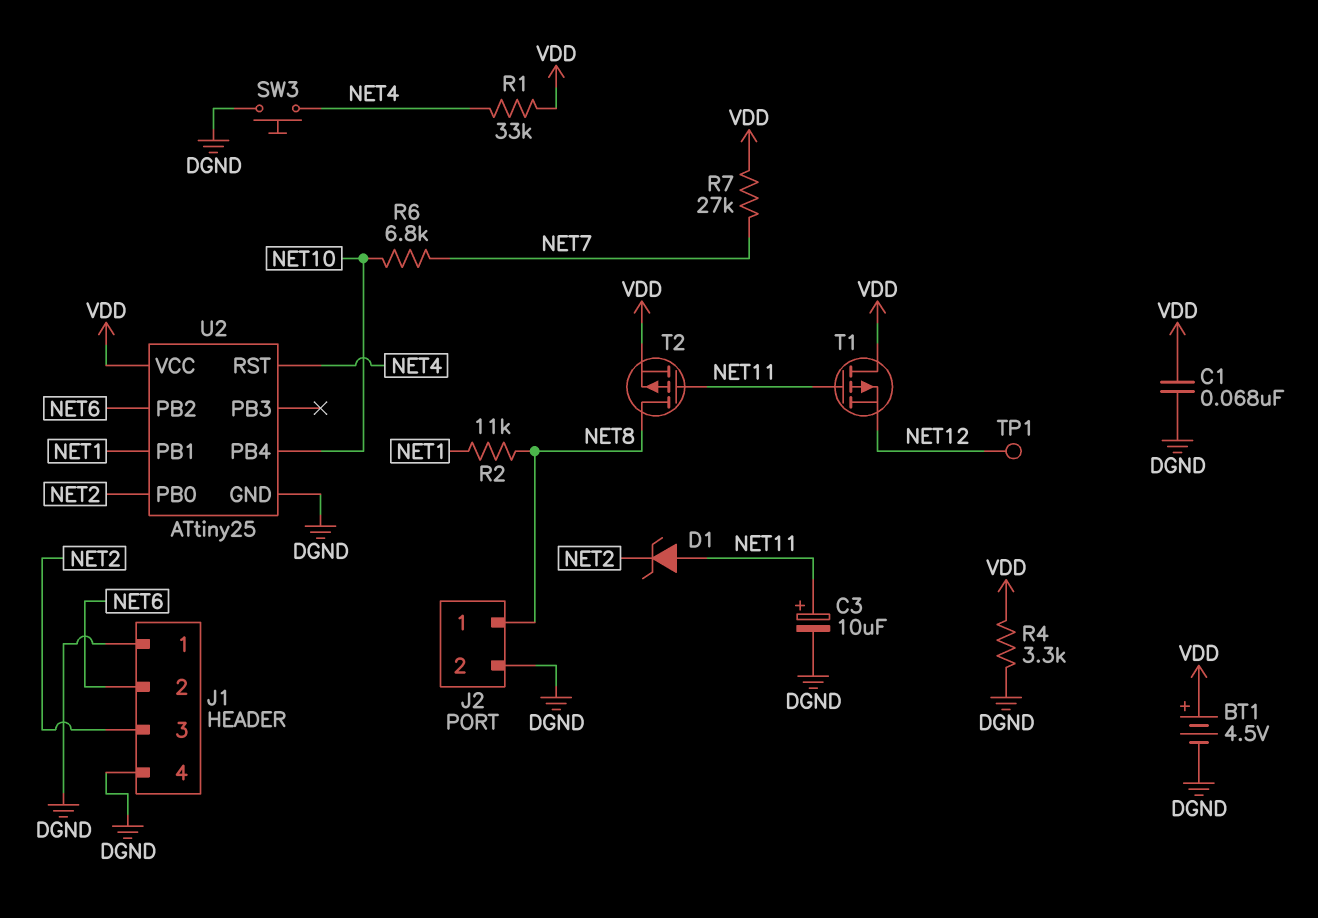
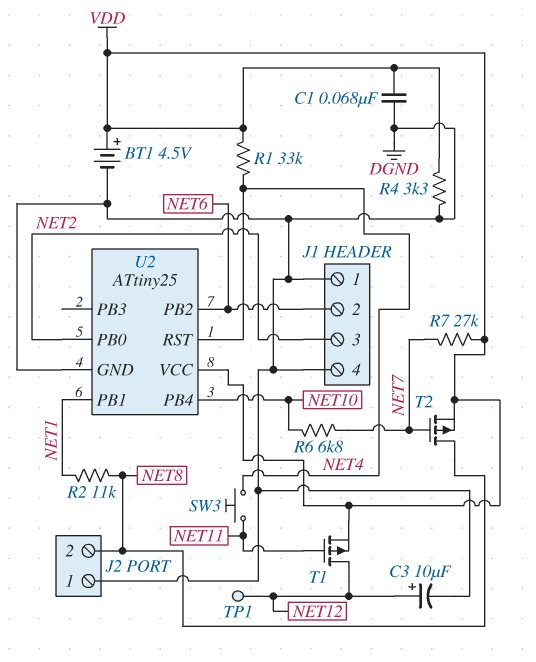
C3: 10uF (plus NET11, minus DGND) -> 10uF (plus NET12, minus DGND)
D1: zener (A NET11, K NET2) -> none
J2 pin 1: NET8 -> DGND
J2 pin 2: DGND -> NET8
SW3: button (DGND, NET4) -> button (NET4, NET11)
T1: PMOS (G NET11, D VDD, S NET12) -> PMOS (G NET11, D NET12, S VDD)
T2: PMOS (G NET11, D NET8, S VDD) -> PMOS (G NET7, D NET8, S VDD)

